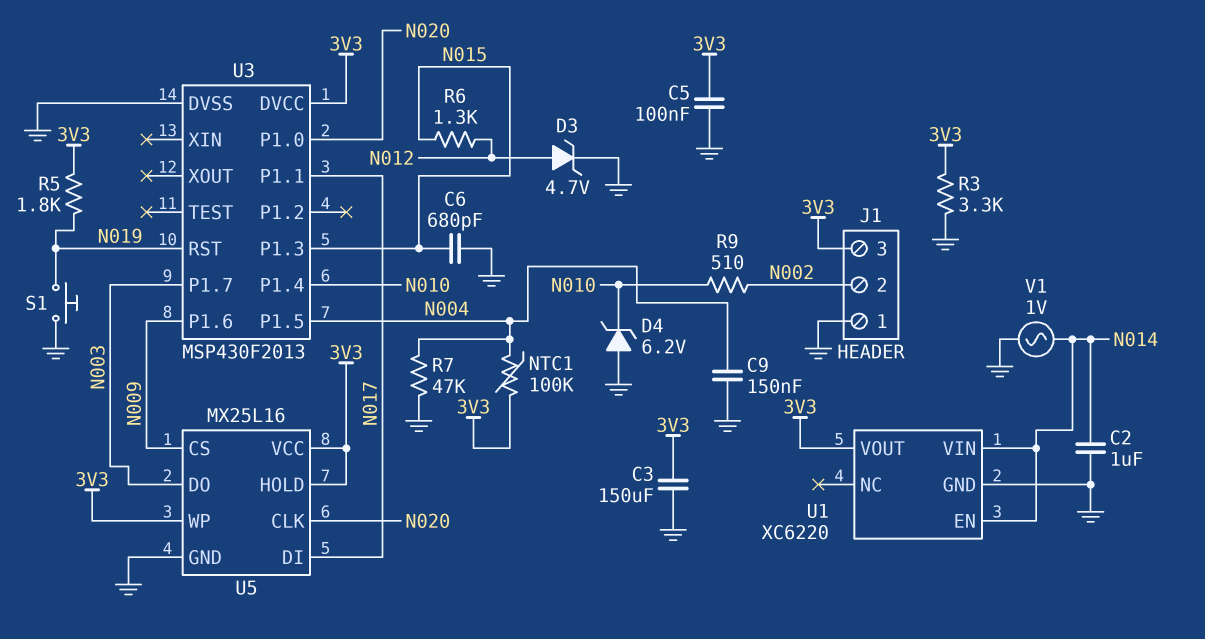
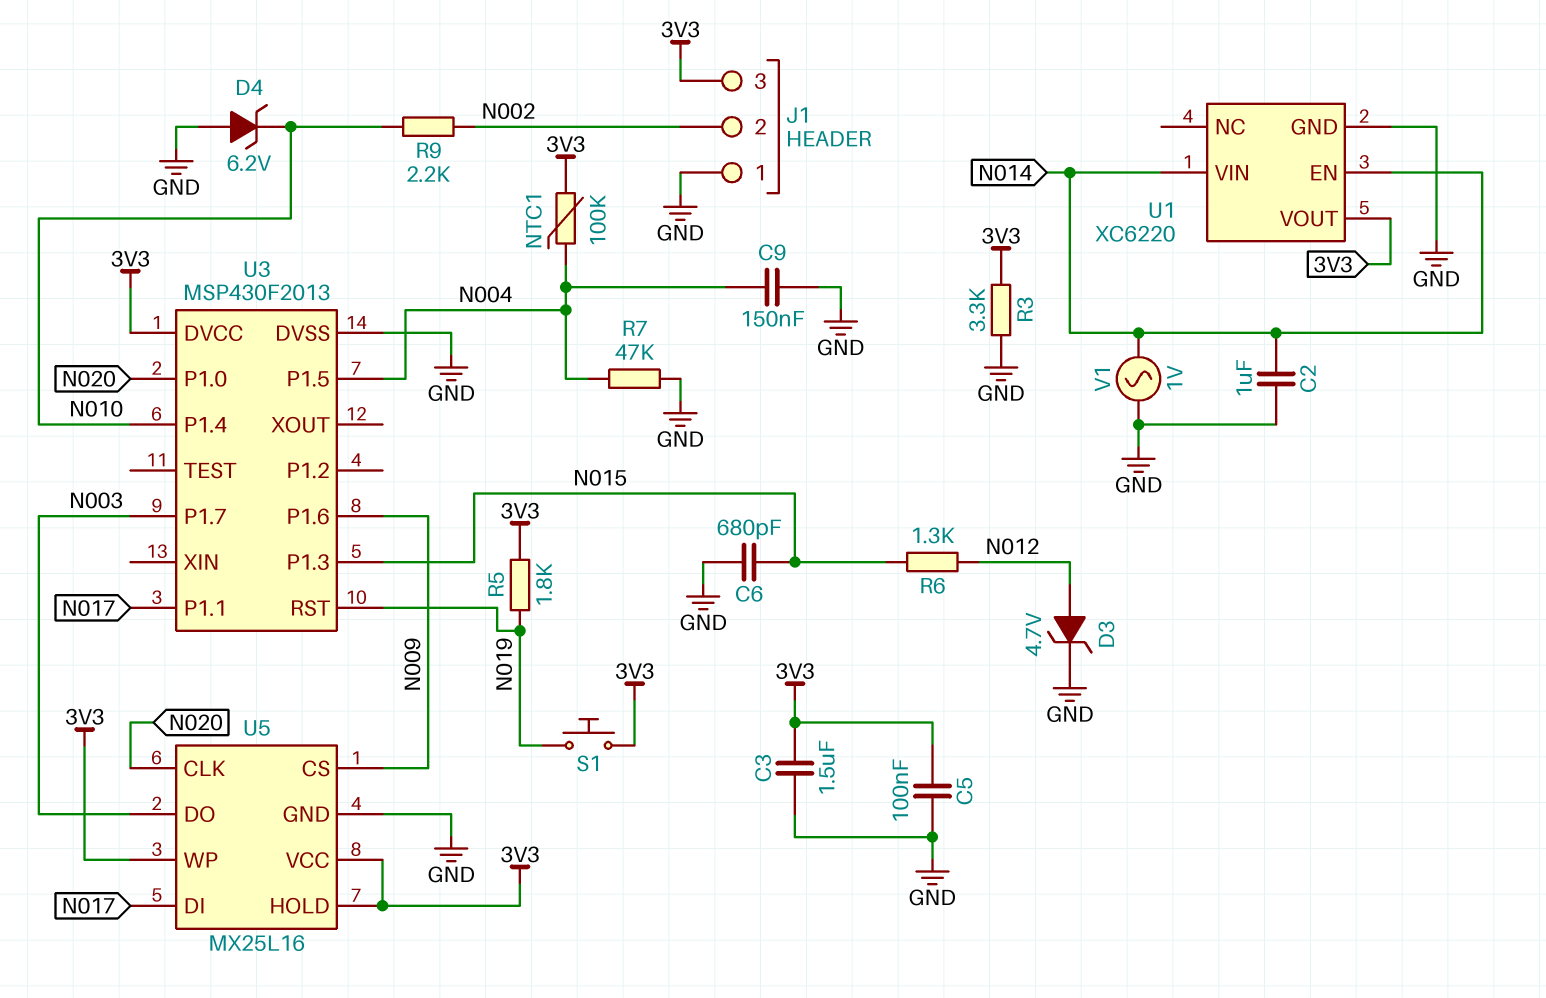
C3: 150uF (3V3, GND) -> 1.5uF (3V3, GND)
R9: 510 (N002, N010) -> 2.2k (N002, N010)
S1: button (GND, N019) -> button (3V3, N019)

